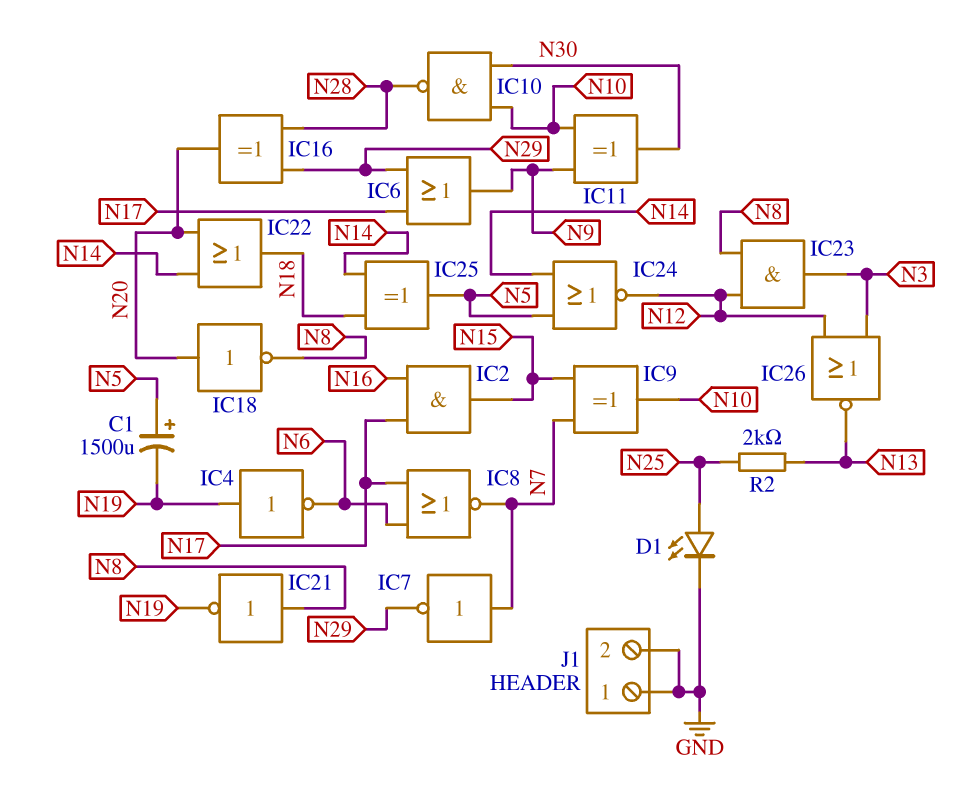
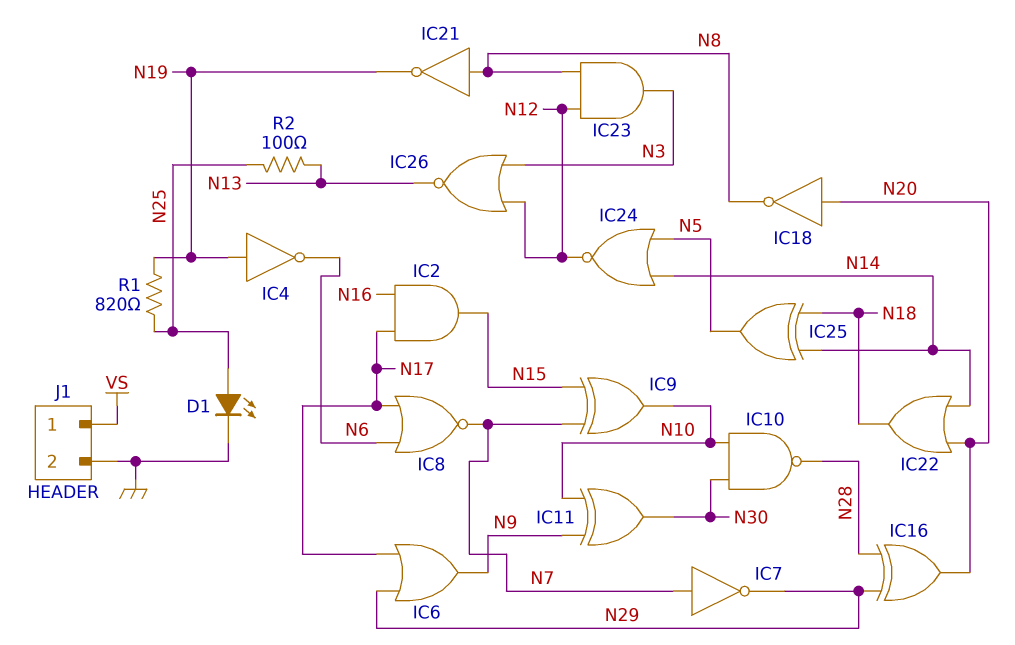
C1: 1500uF (plus N5, minus N19) -> none
J1 pin 1: GND -> VS
R1: none -> 820 (N19, N25)
R2: 2k (N13, N25) -> 100 (N13, N25)

